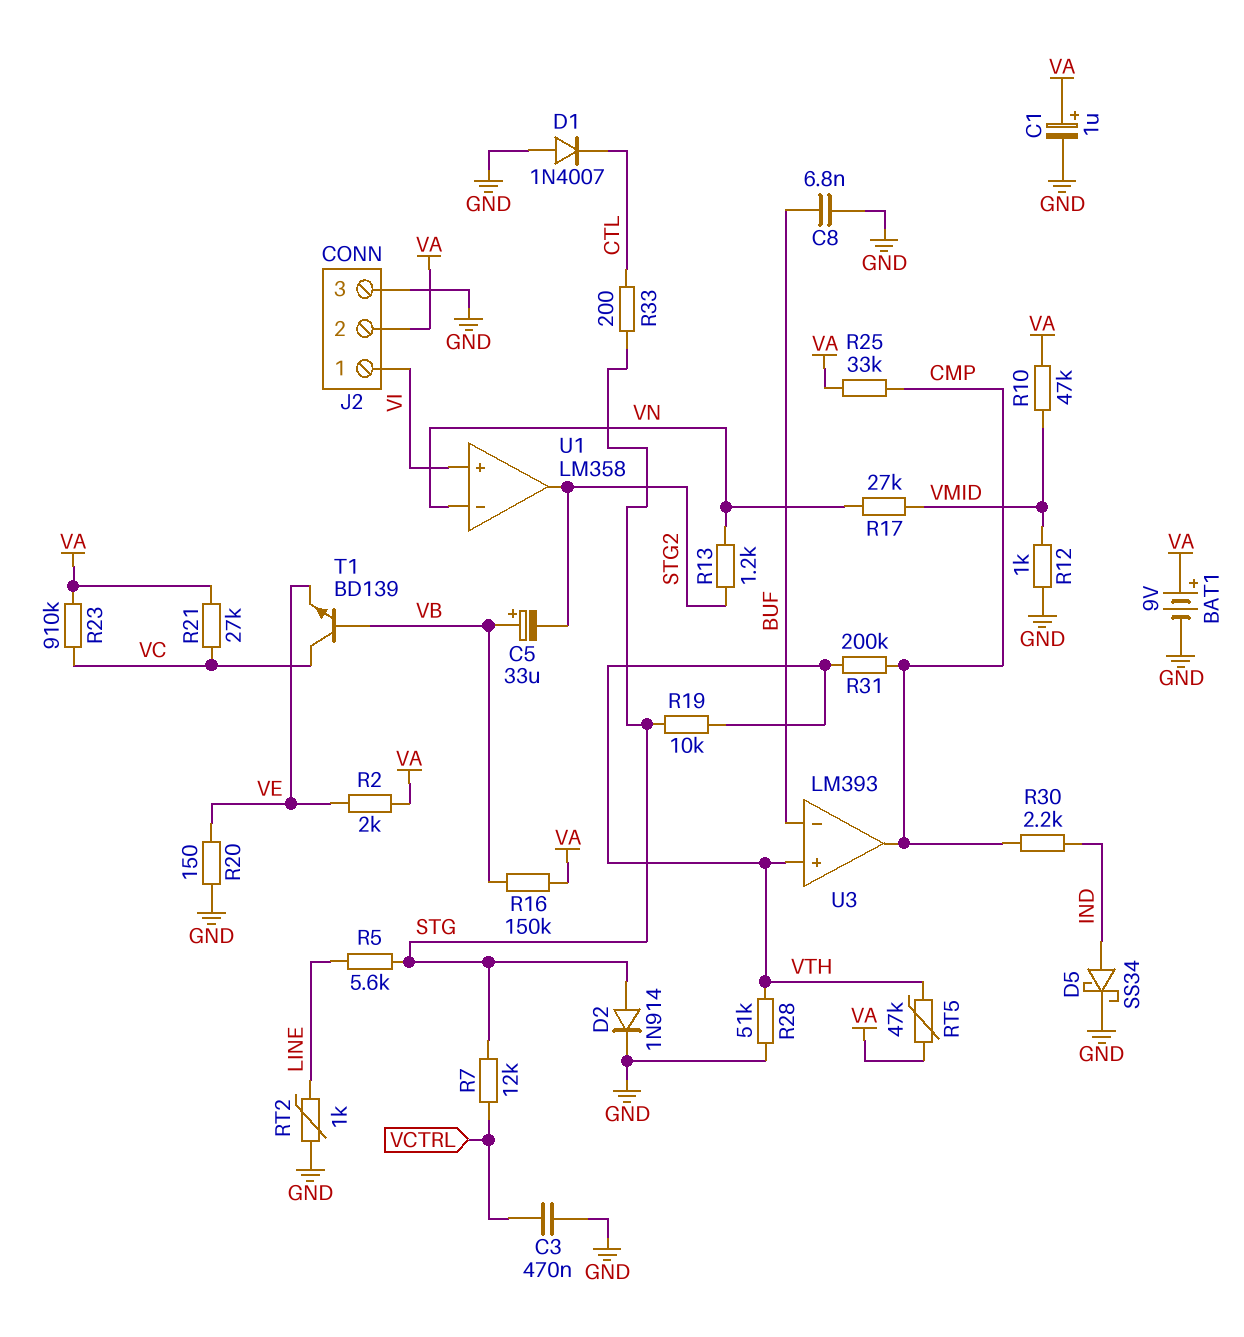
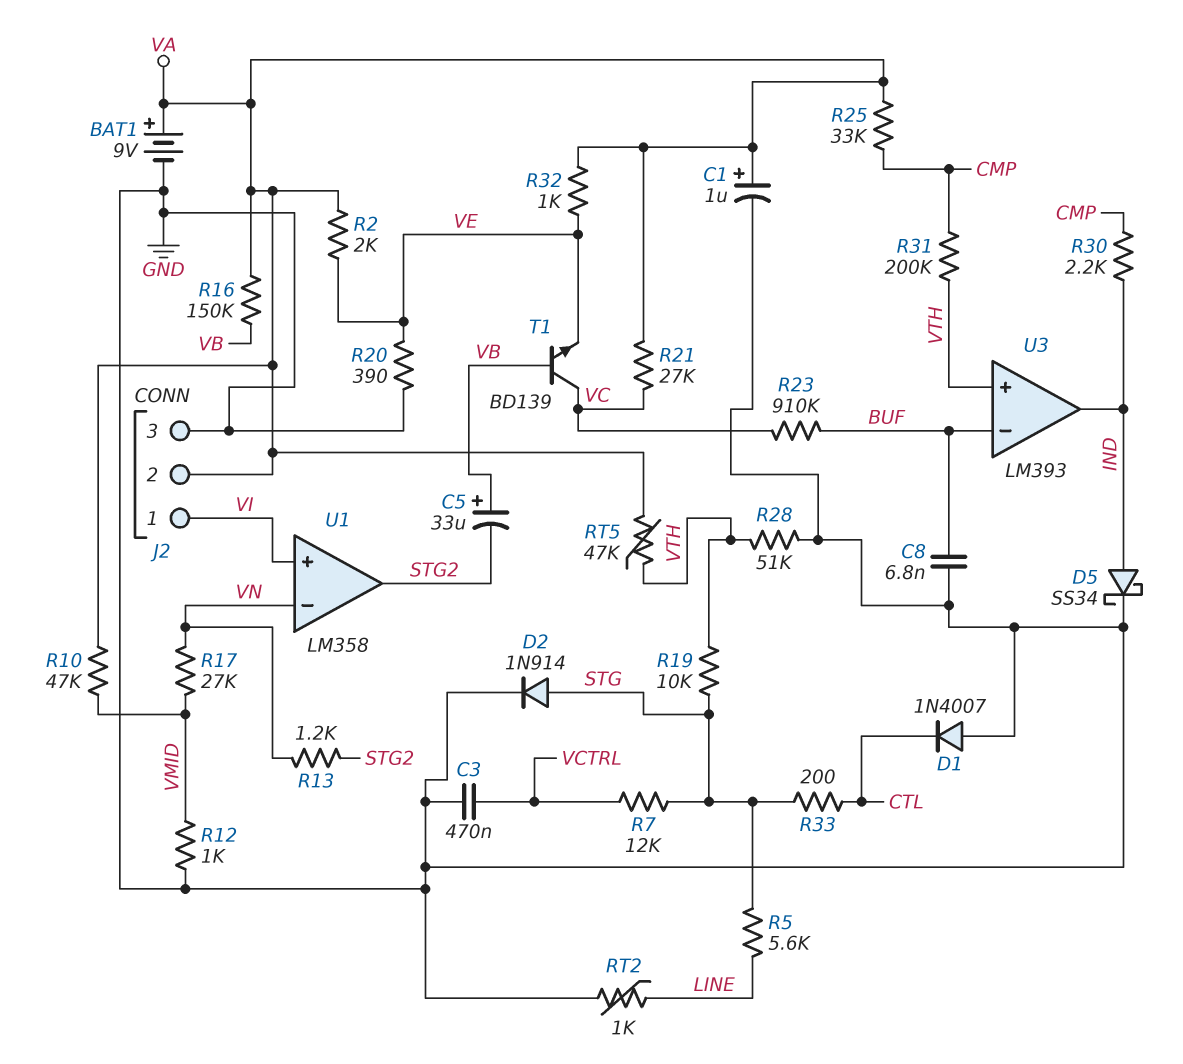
R20: 150 (GND, VE) -> 390 (GND, VE)
R23: 910k (VA, VC) -> 910k (BUF, VC)
R32: none -> 1k (VA, VE)
U3 pin out: CMP -> IND

